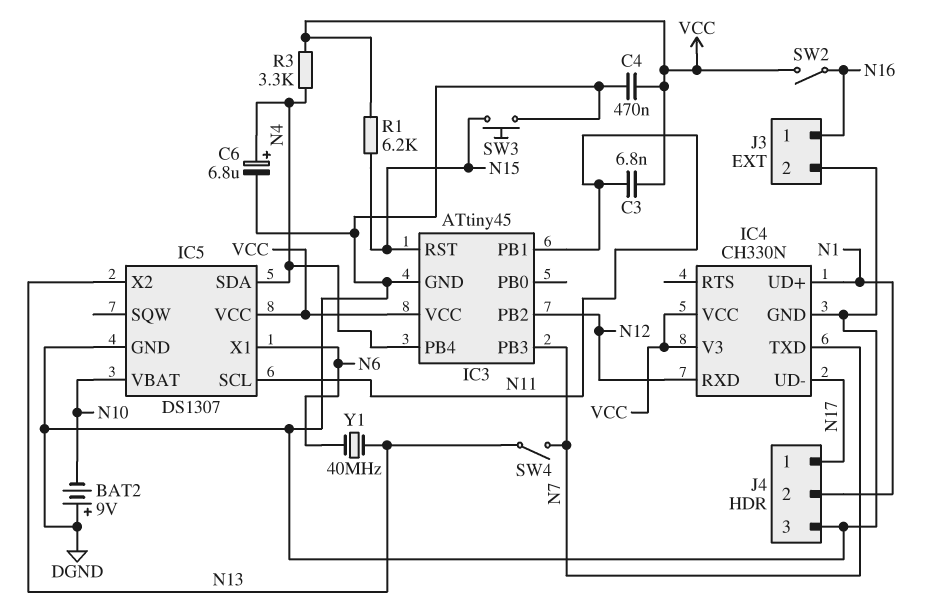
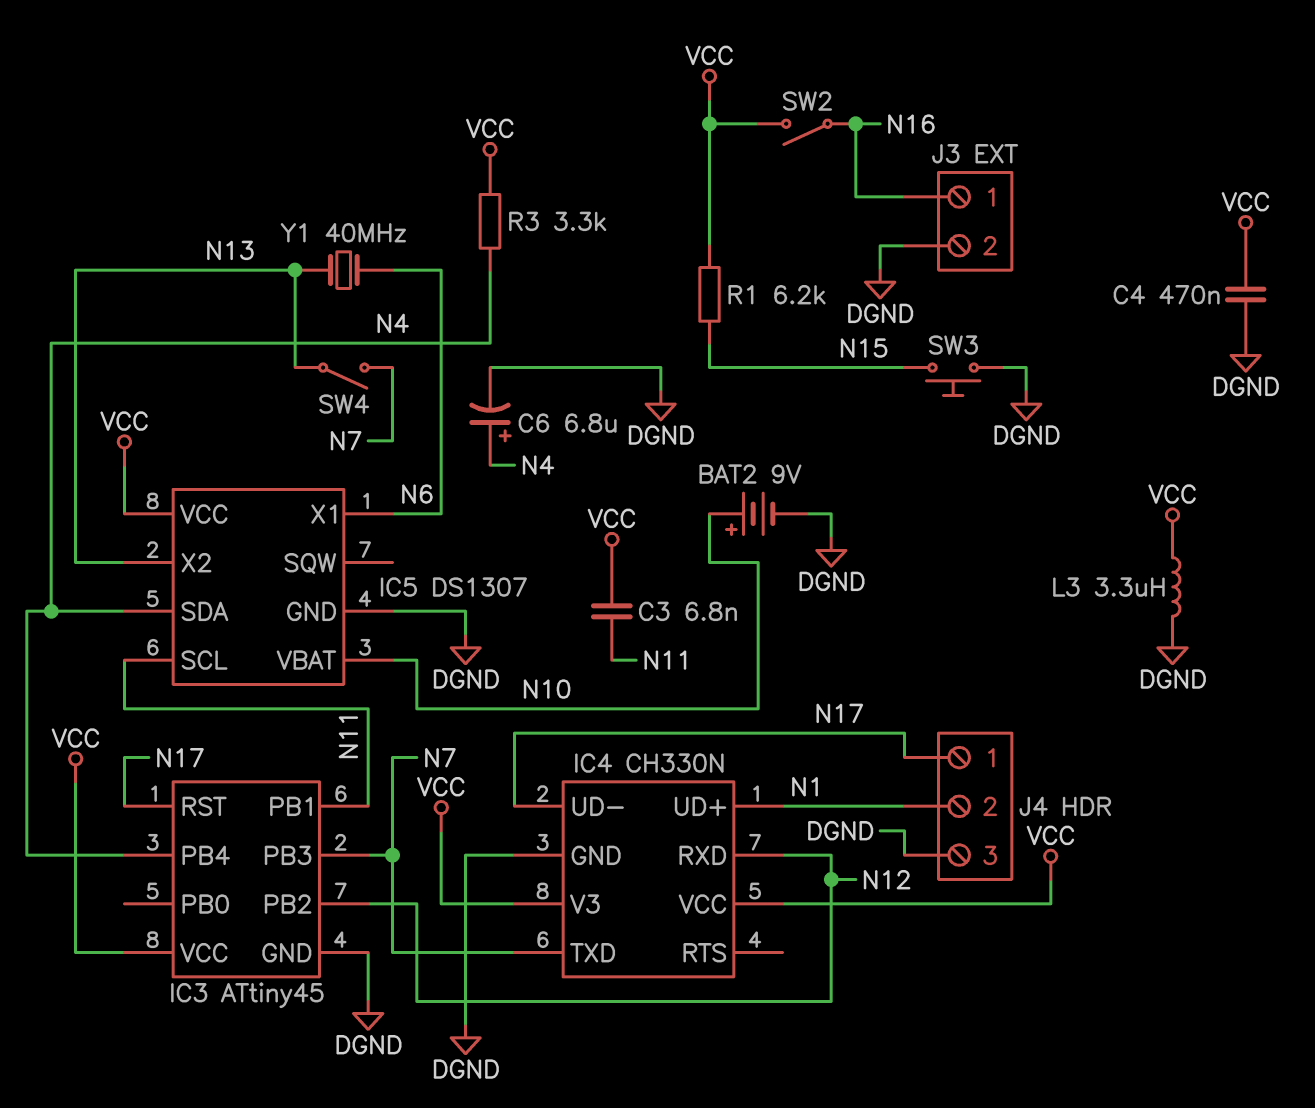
BAT2: 9V (plus DGND, minus N10) -> 9V (plus N10, minus DGND)
IC3 pin RST: N15 -> N17
L3: none -> 3.3uH (DGND, VCC)

